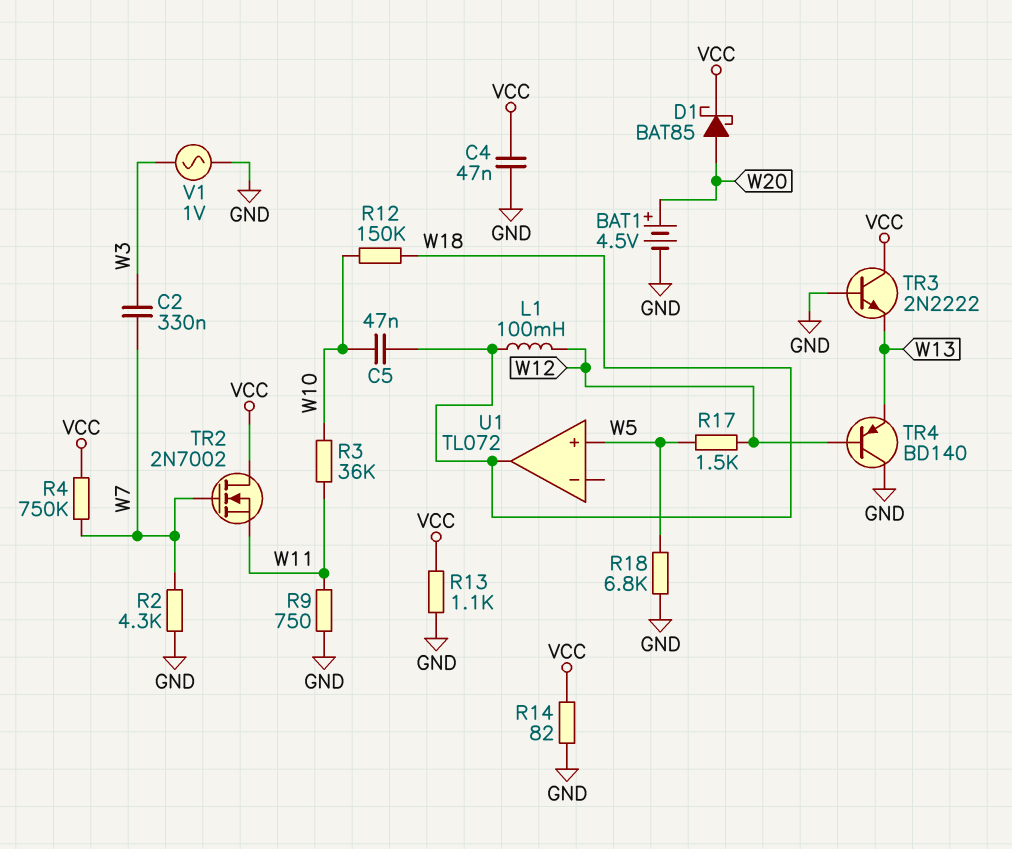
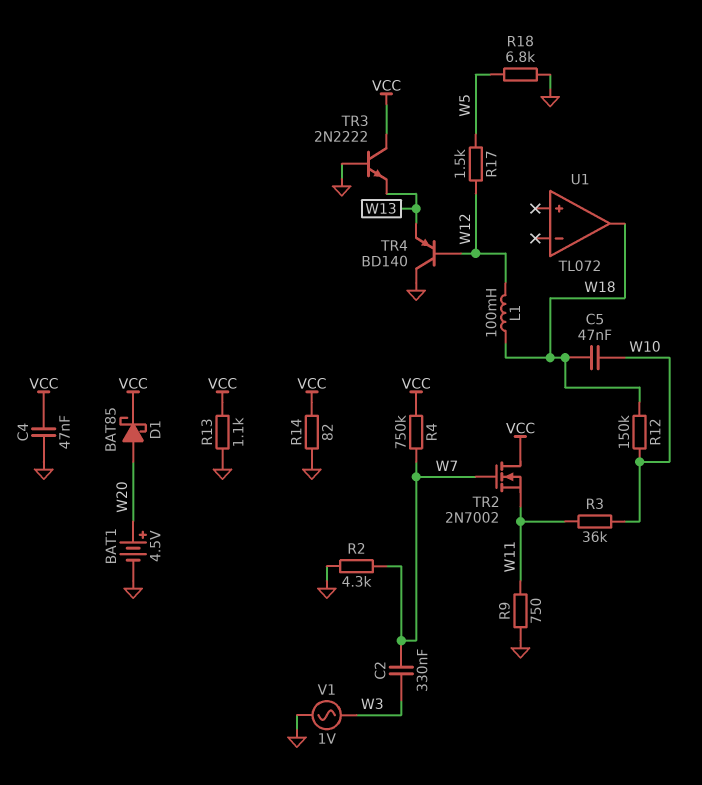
U1 pin in+: W5 -> none

